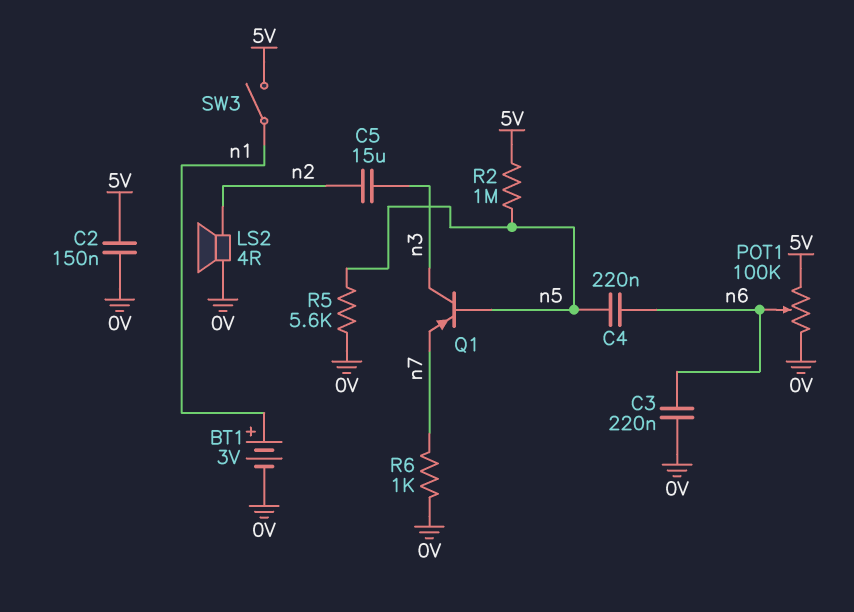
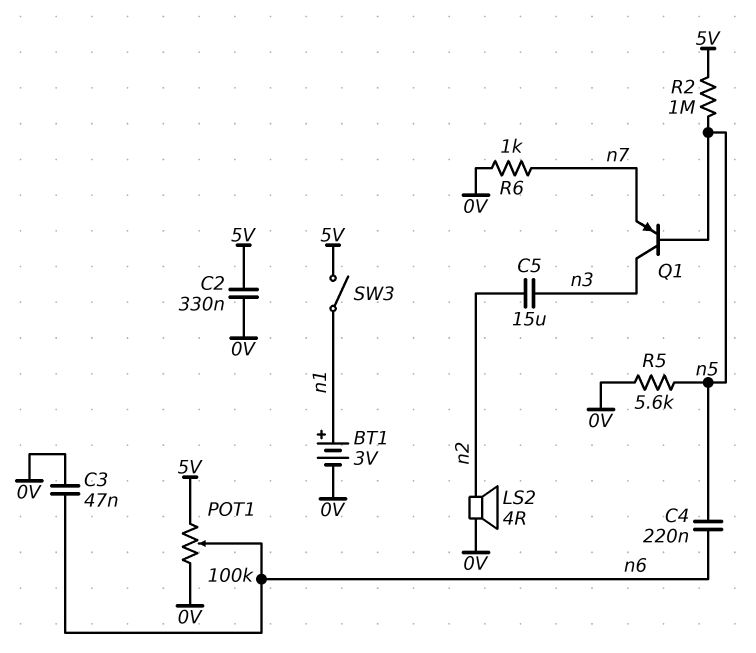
C2: 150nF (0V, 5V) -> 330nF (0V, 5V)
C3: 220nF (0V, n6) -> 47nF (0V, n6)

